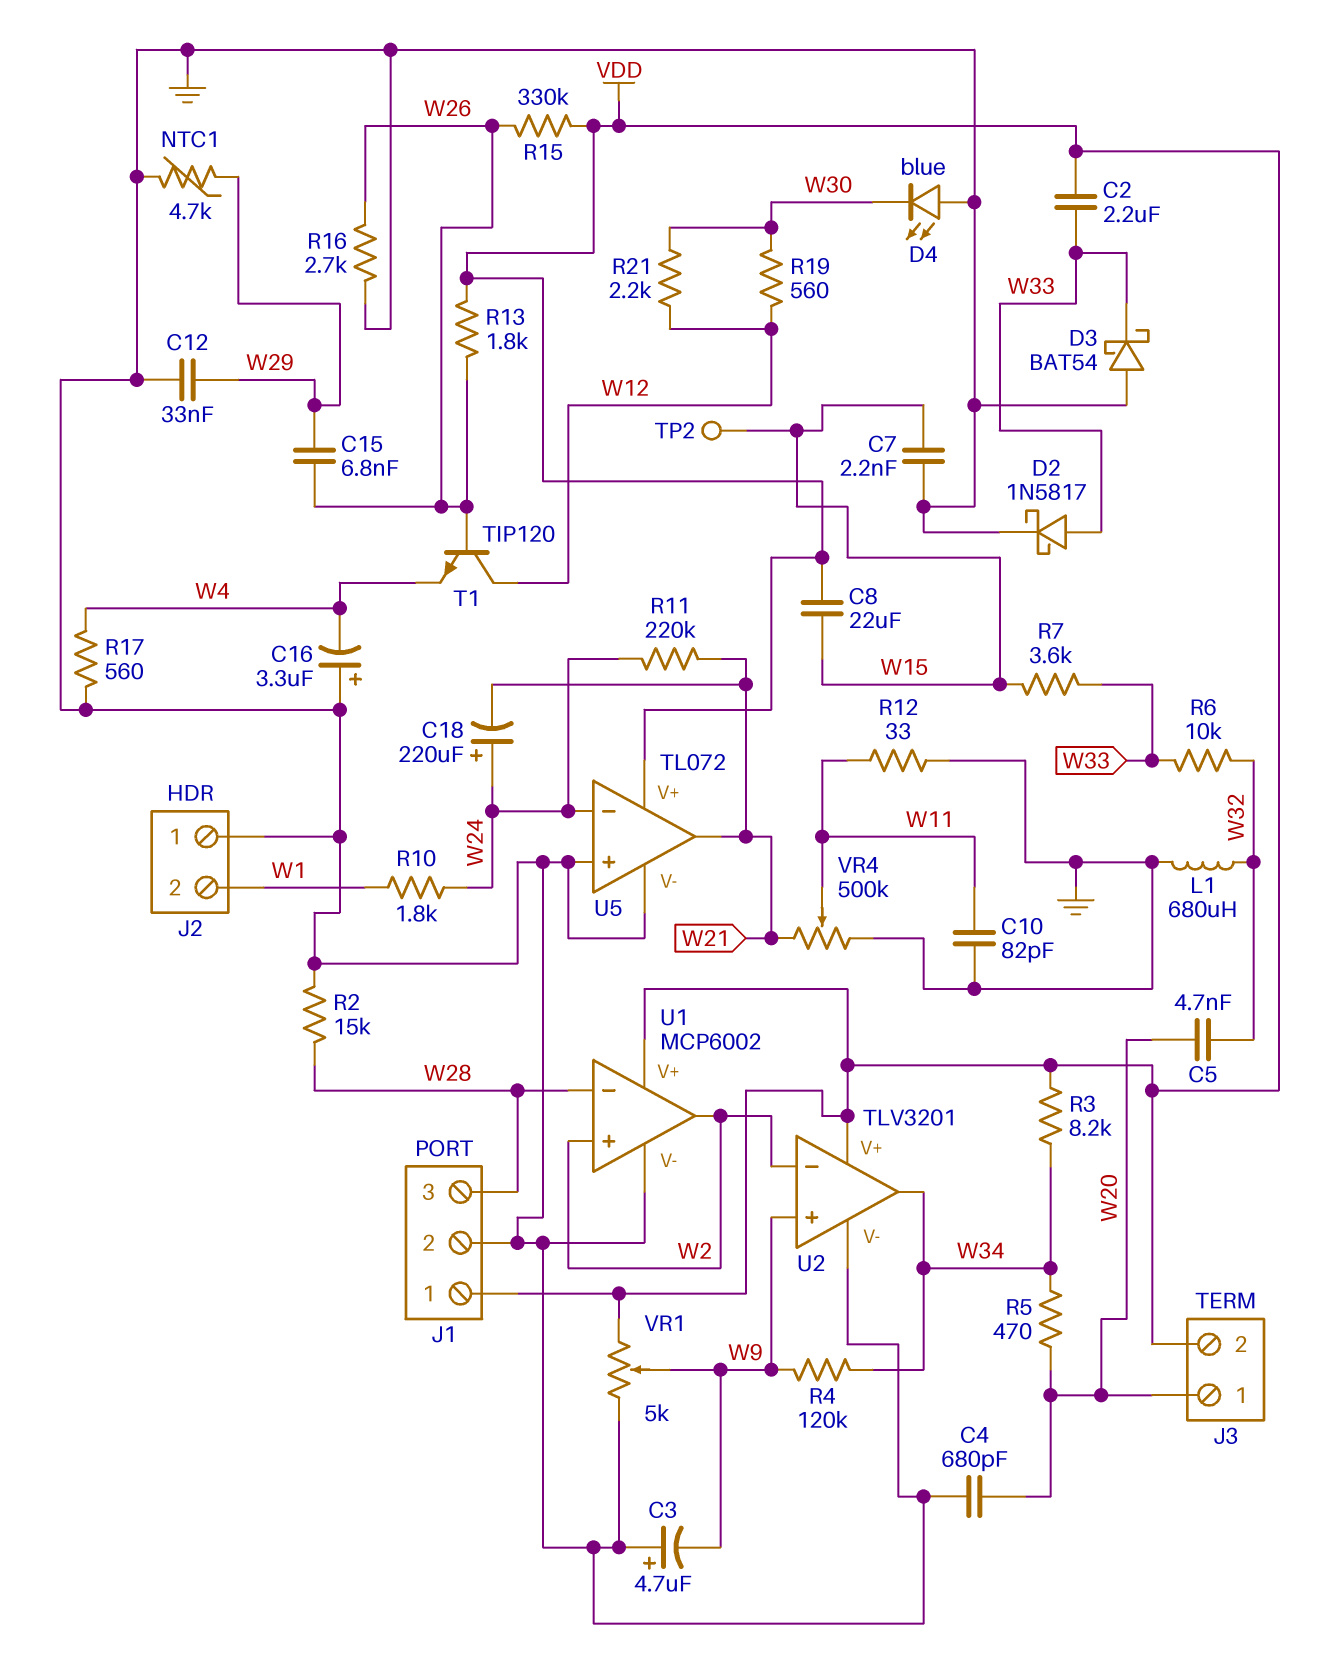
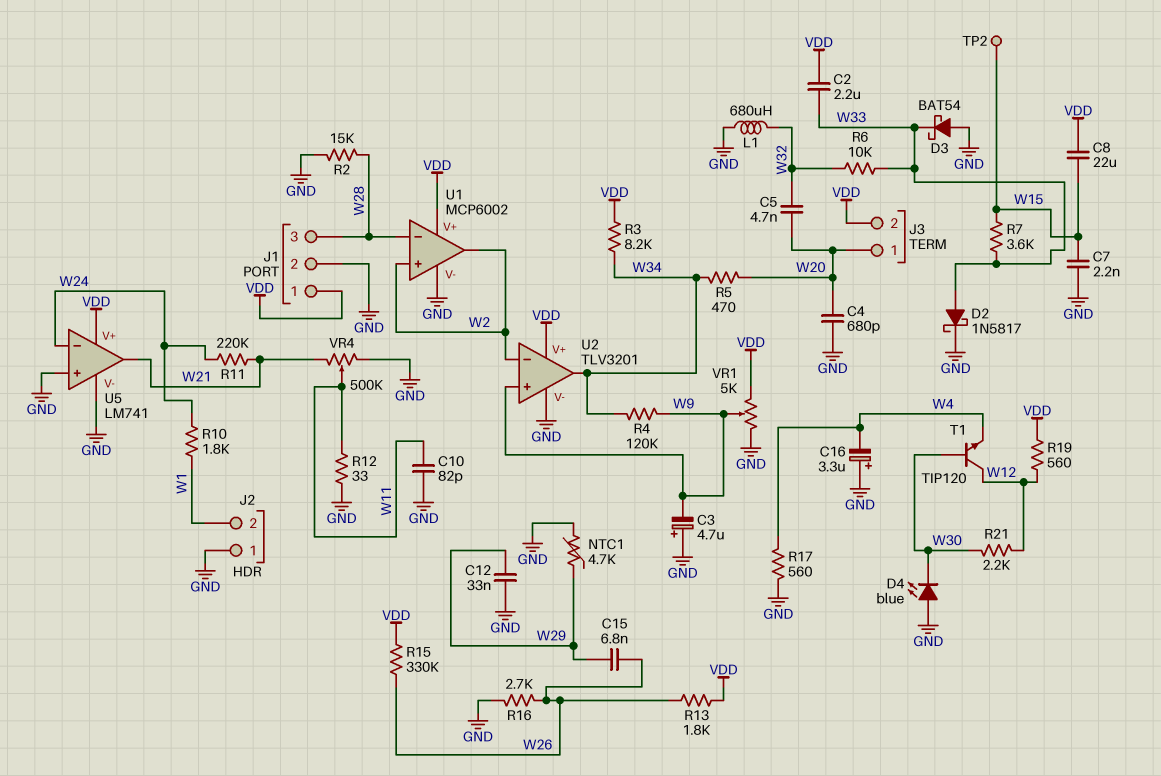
C18: 220uF (plus W24, minus W21) -> none
R19: 560 (W12, W30) -> 560 (VDD, W12)
T1: NPN TIP120 (B W26, C W12, E W4) -> NPN TIP120 (B W30, C W12, E W4)
U5: TL072 -> LM741

